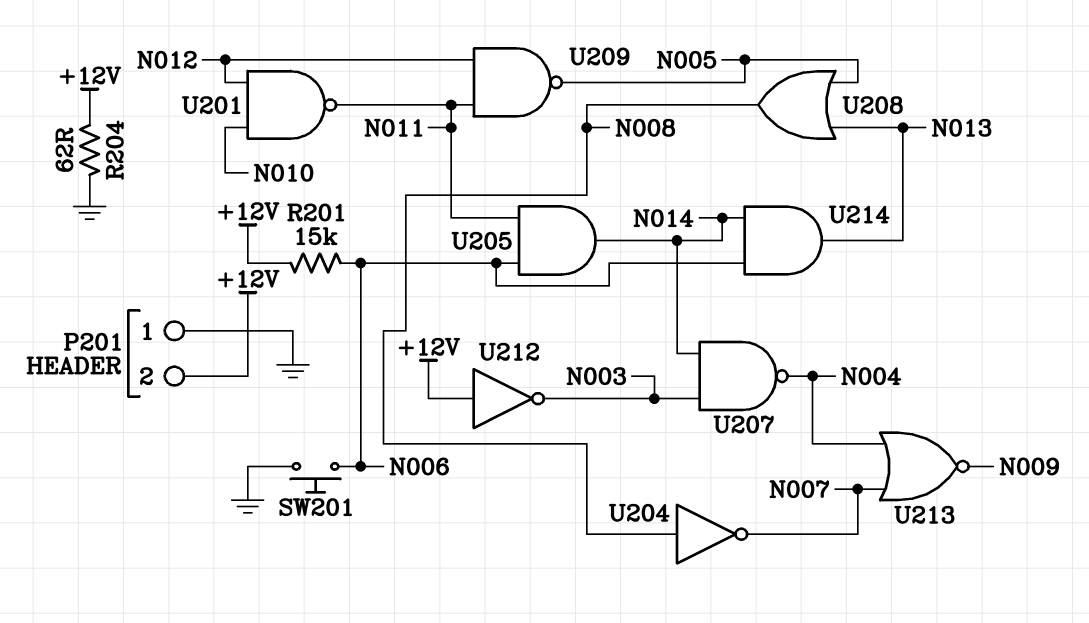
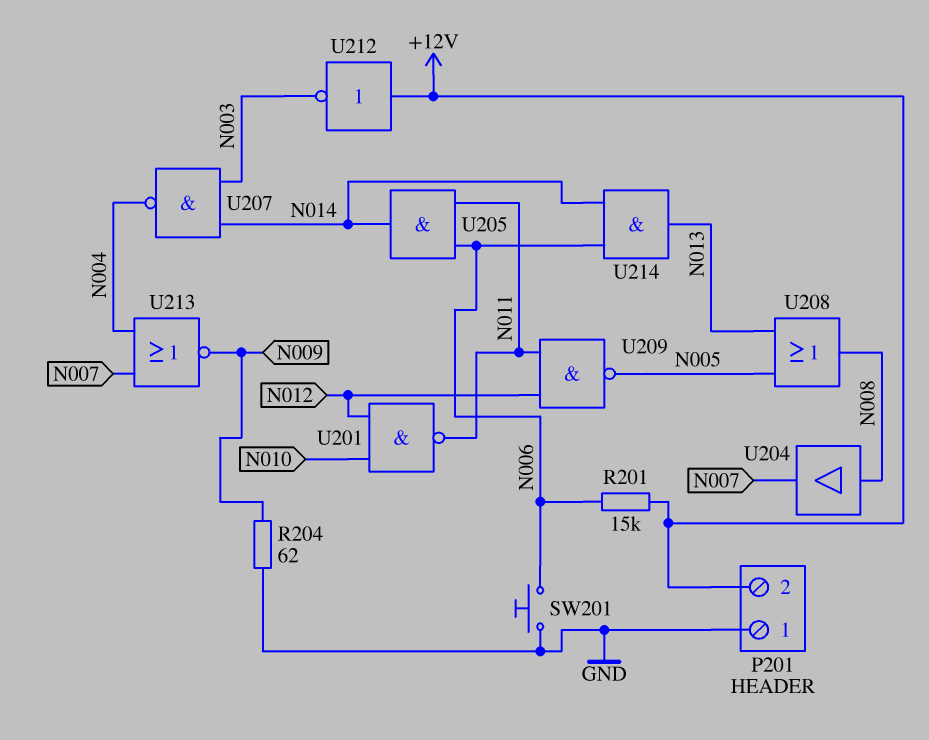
R204: 62 (+12V, GND) -> 62 (GND, N009)
U204: NOT (in N008, out N007) -> buffer (in N008, out N007)

